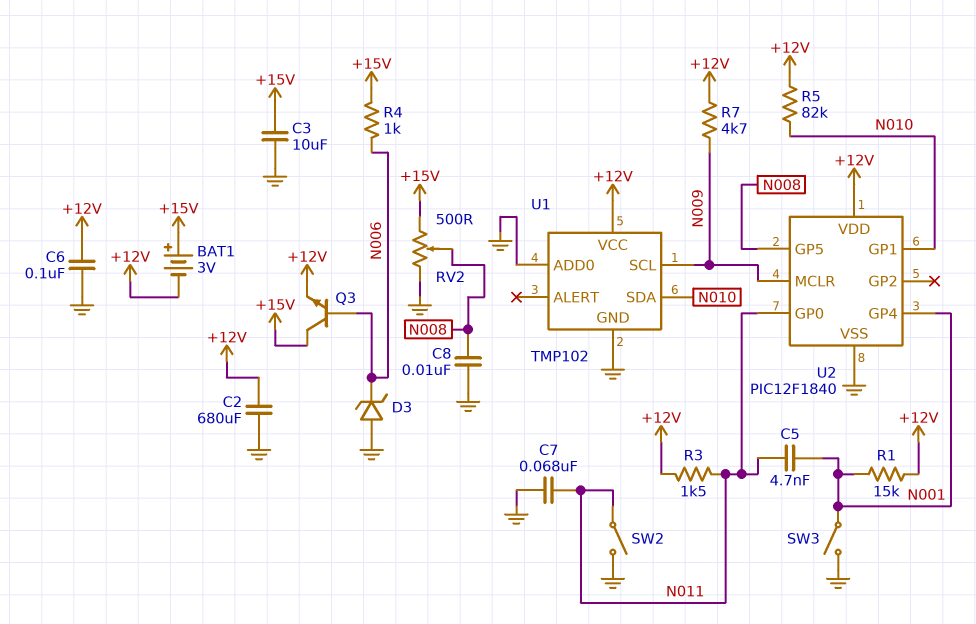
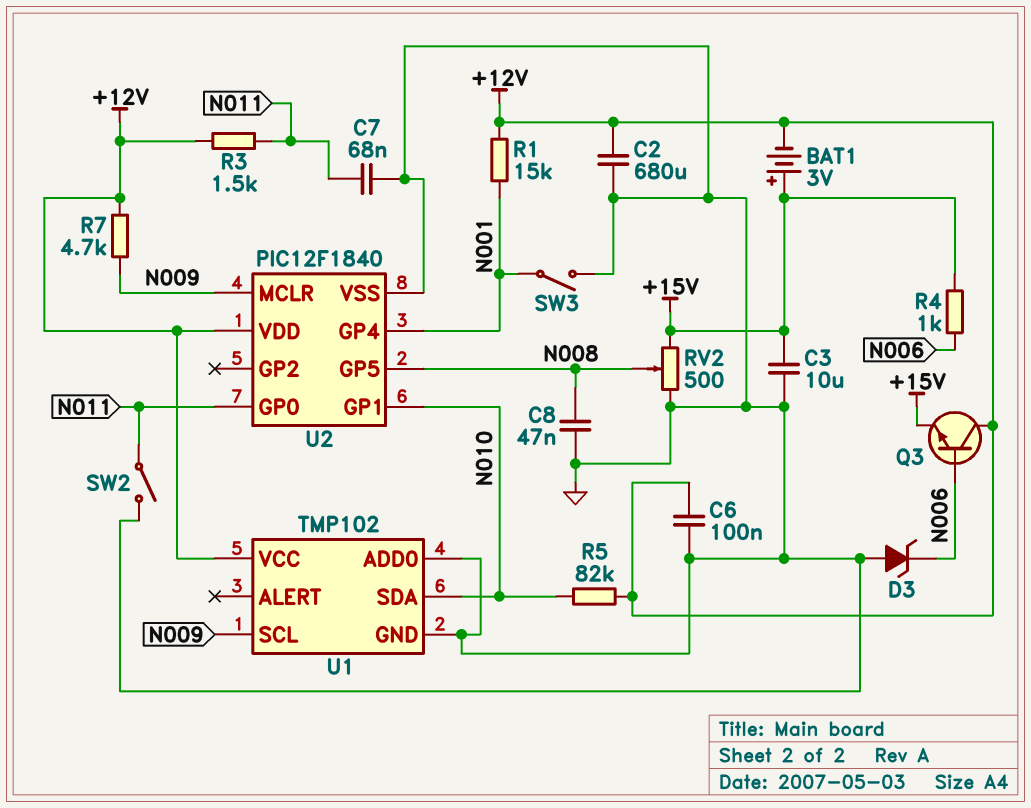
C5: 4.7nF (N001, N011) -> none
C8: 10nF (GND, N008) -> 47nF (GND, N008)
Q3: NPN (B N006, C +15V, E +12V) -> NPN (B N006, C +12V, E +15V)

